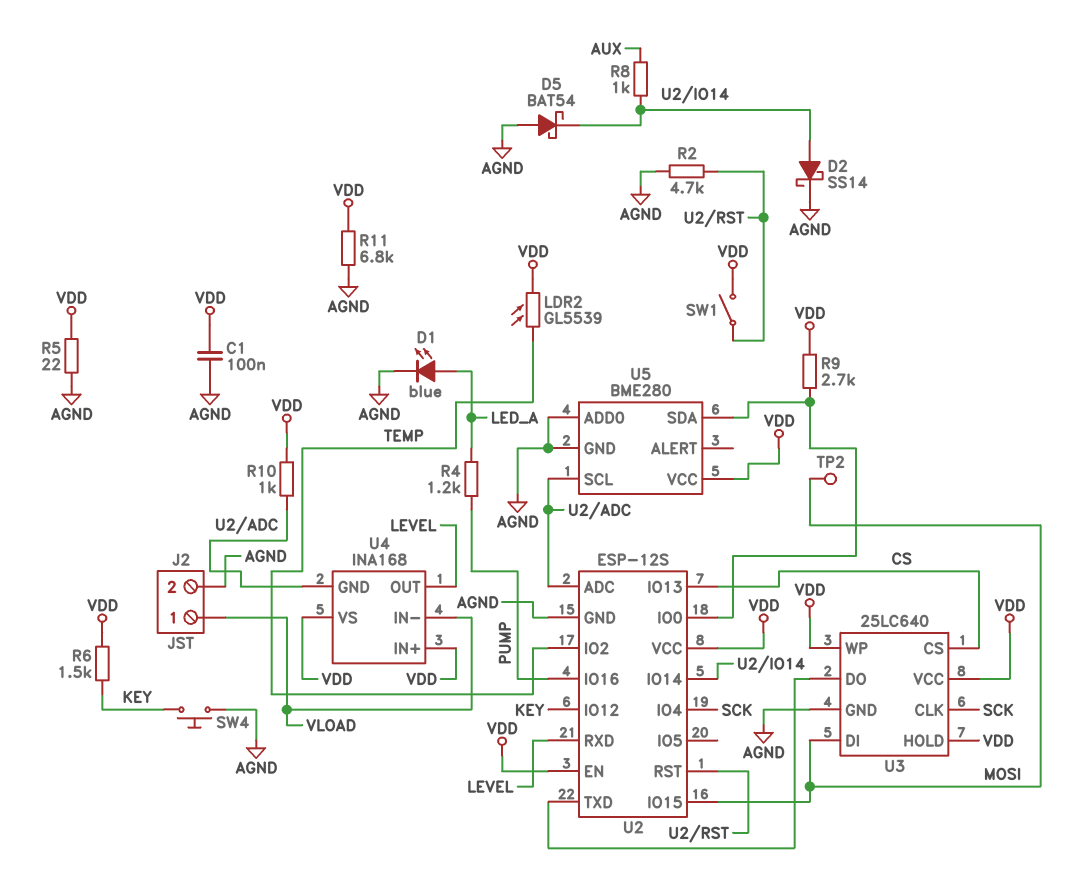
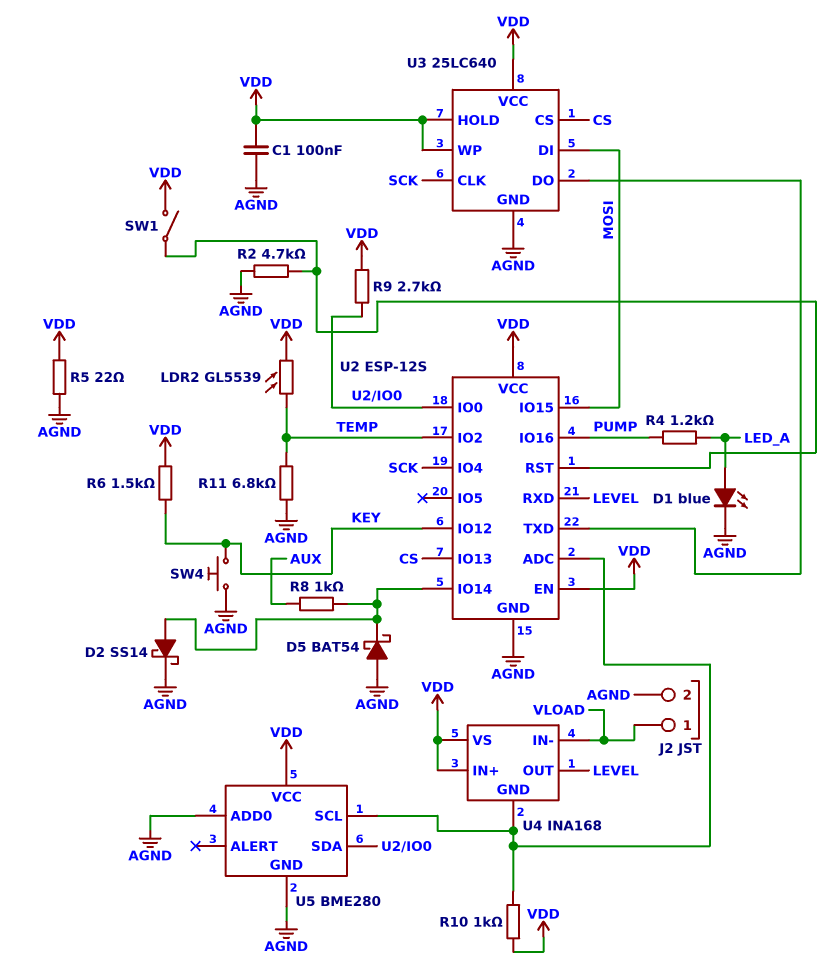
R11: 6.8k (AGND, VDD) -> 6.8k (AGND, TEMP)
TP2: test point (MOSI) -> none

